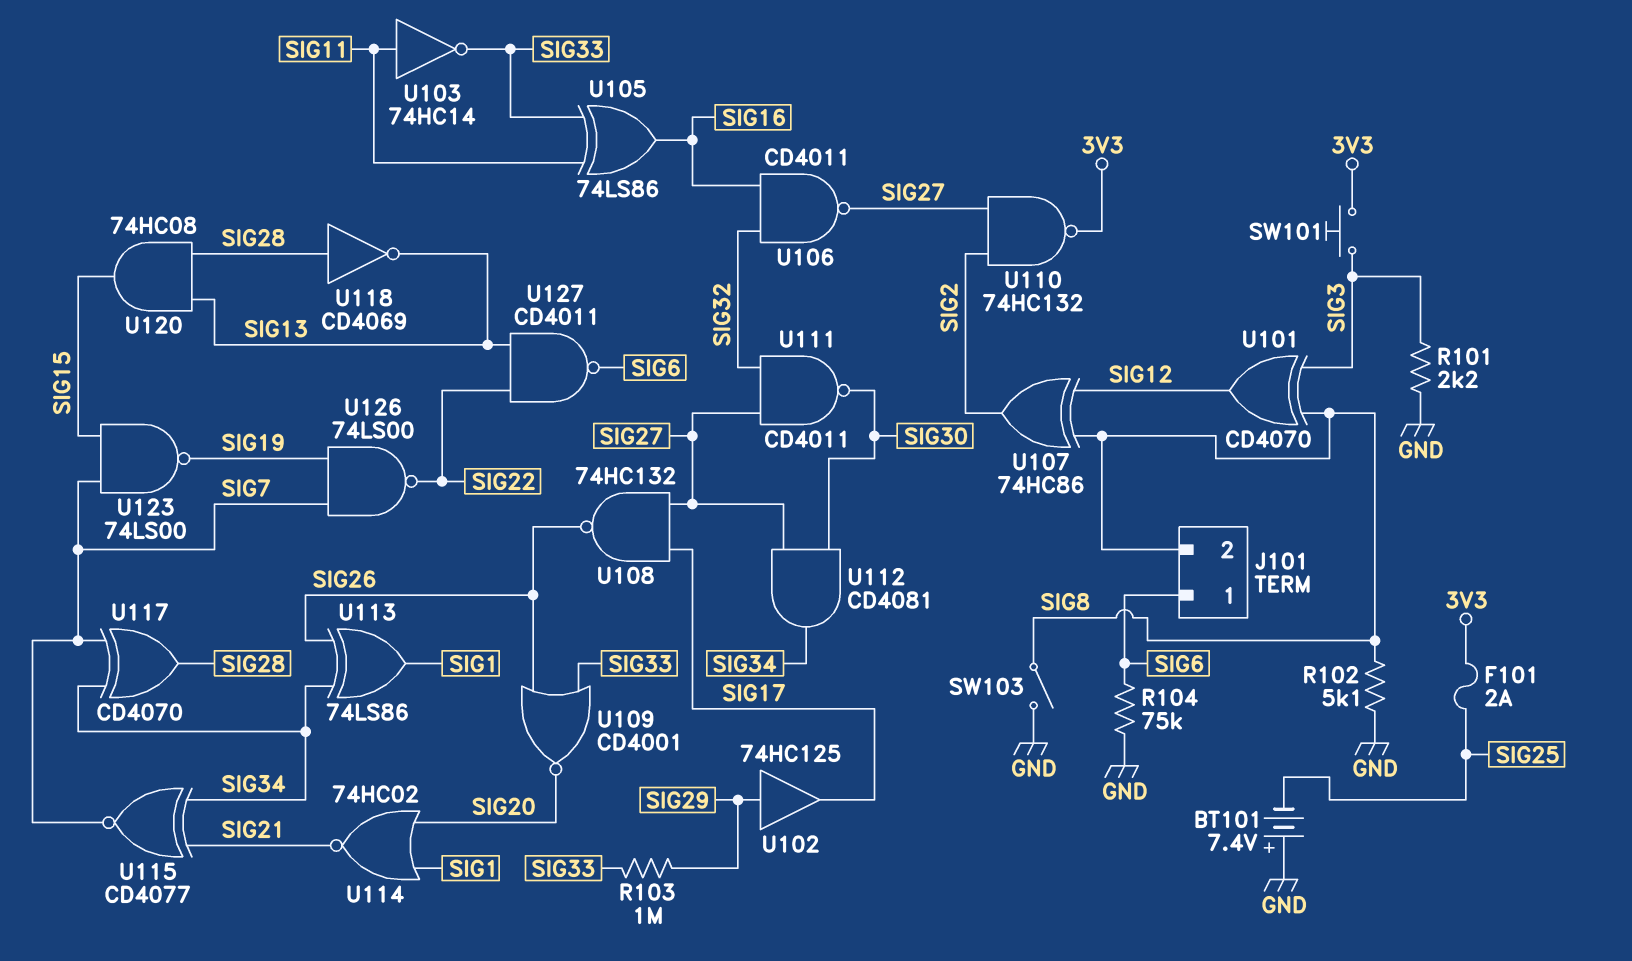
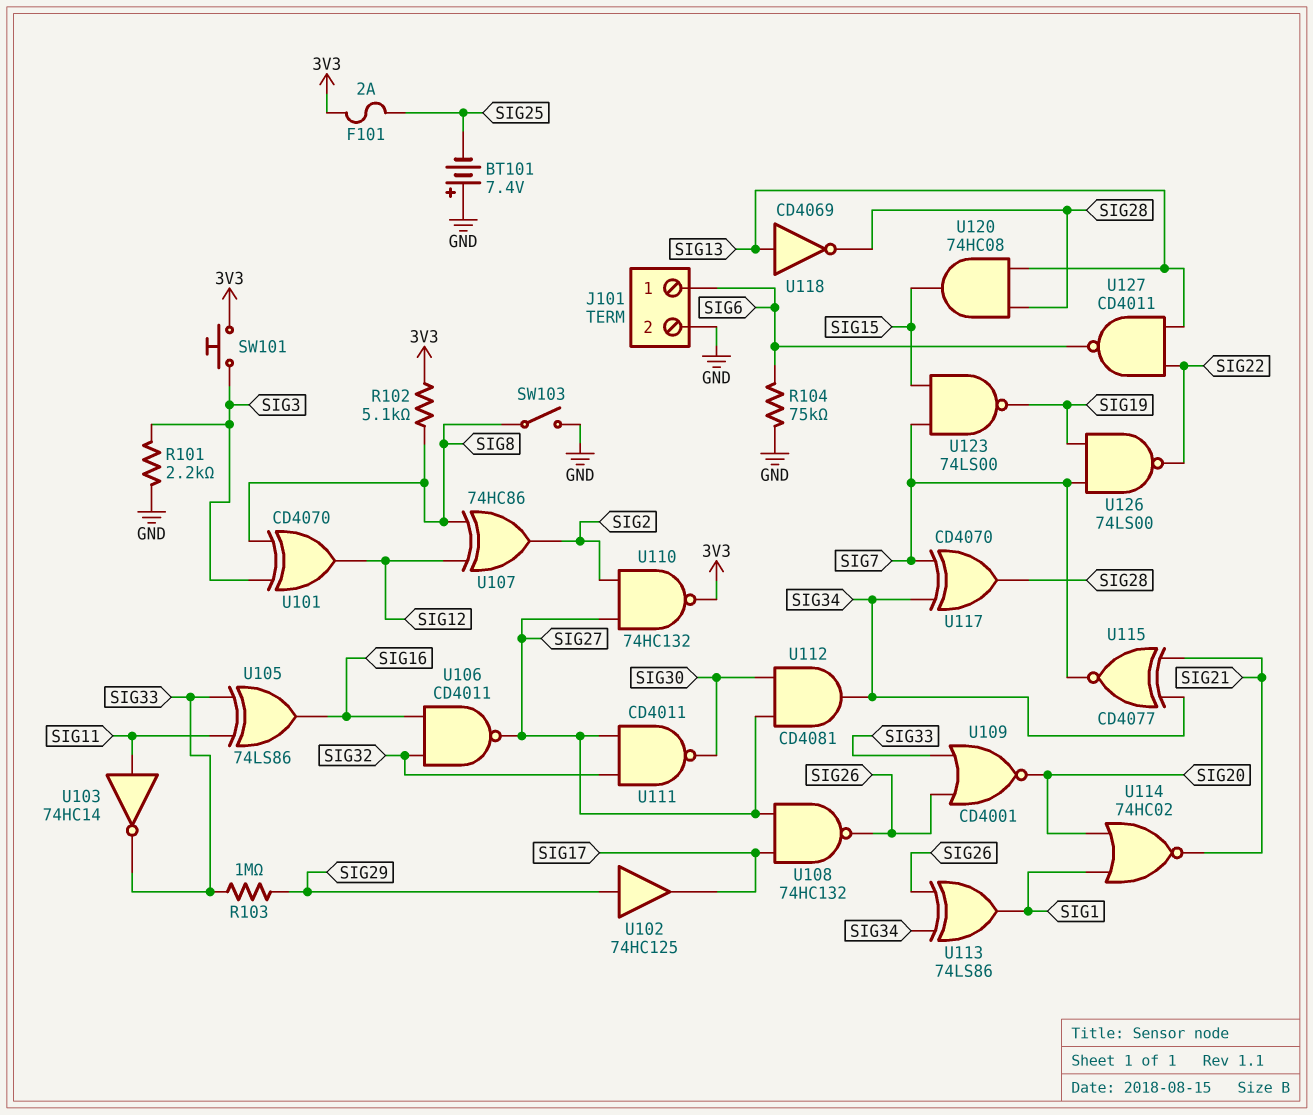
J101 pin 2: SIG8 -> GND
R102: 5.1k (GND, SIG8) -> 5.1k (3V3, SIG8)
U118: NOT CD4069 (in SIG28, out SIG13) -> NOT CD4069 (in SIG13, out SIG28)

